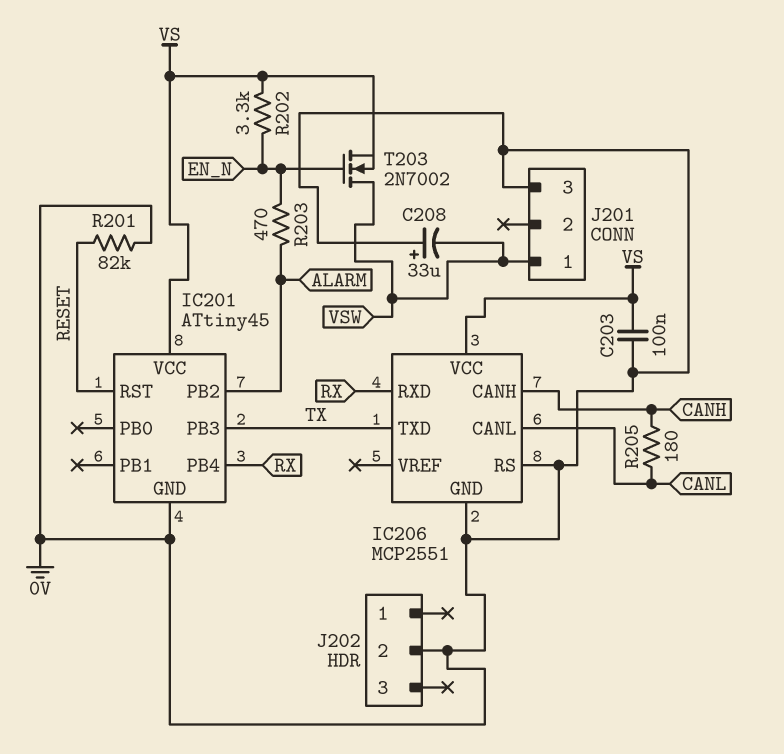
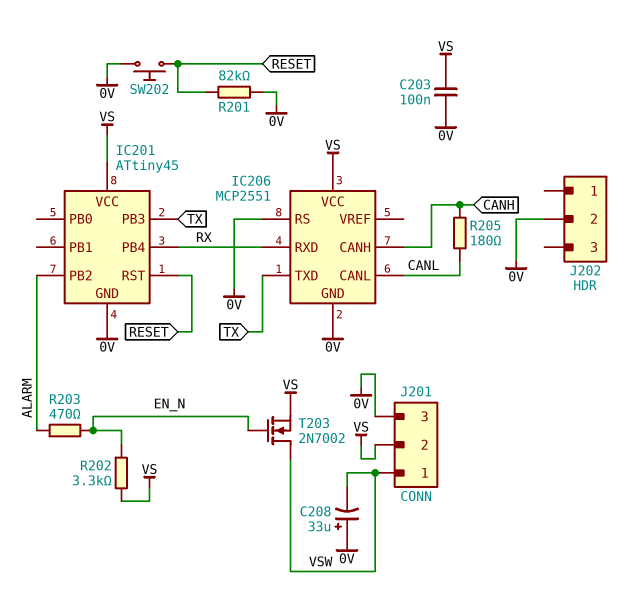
J201 pin 2: none -> VS
SW202: none -> button (0V, RESET)

